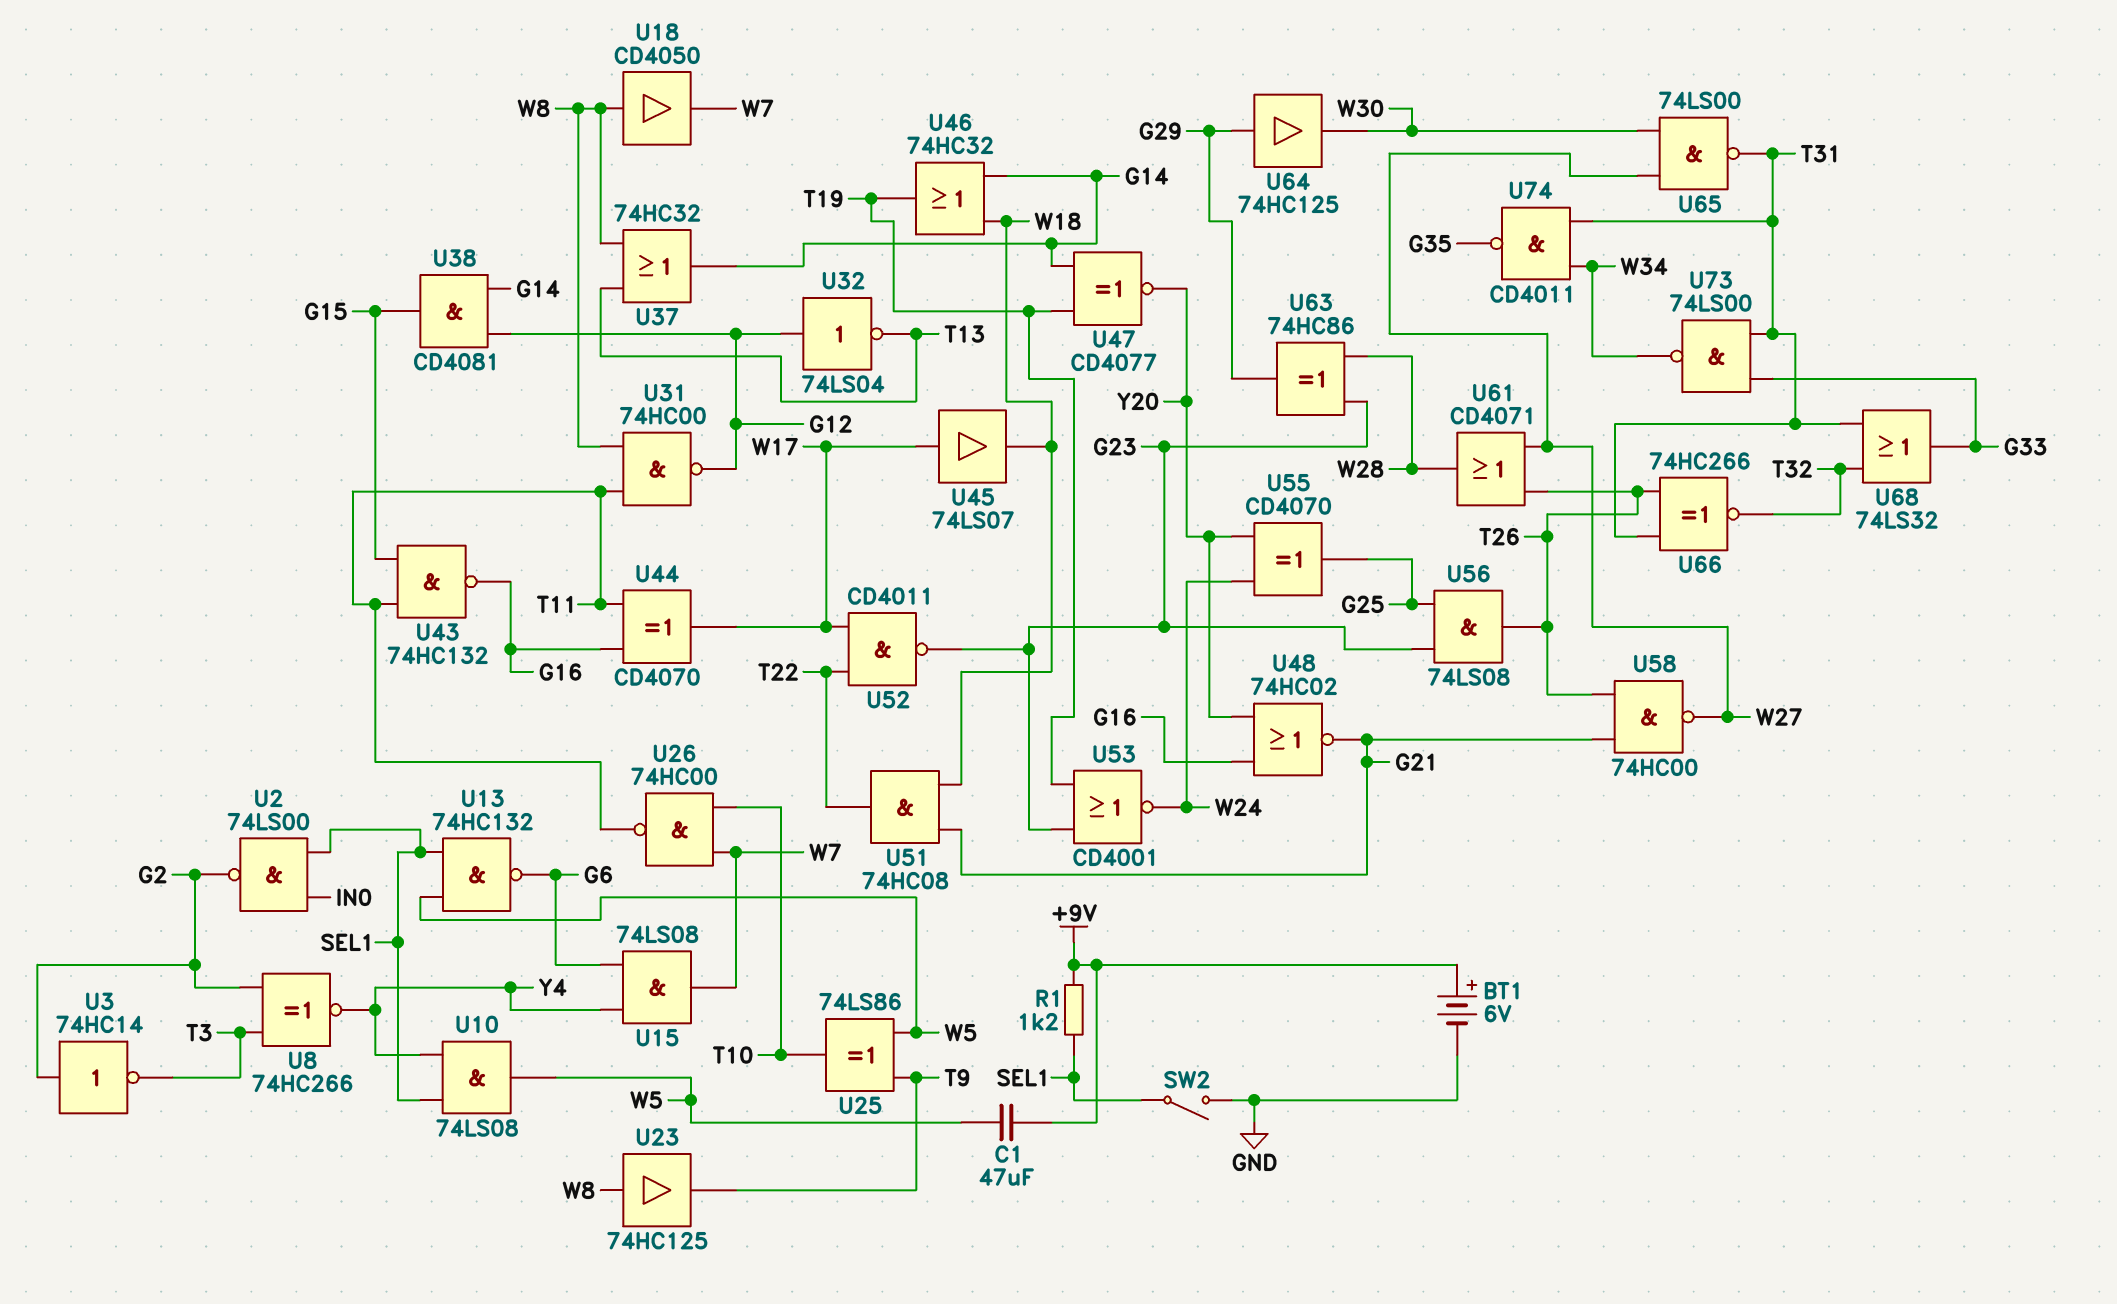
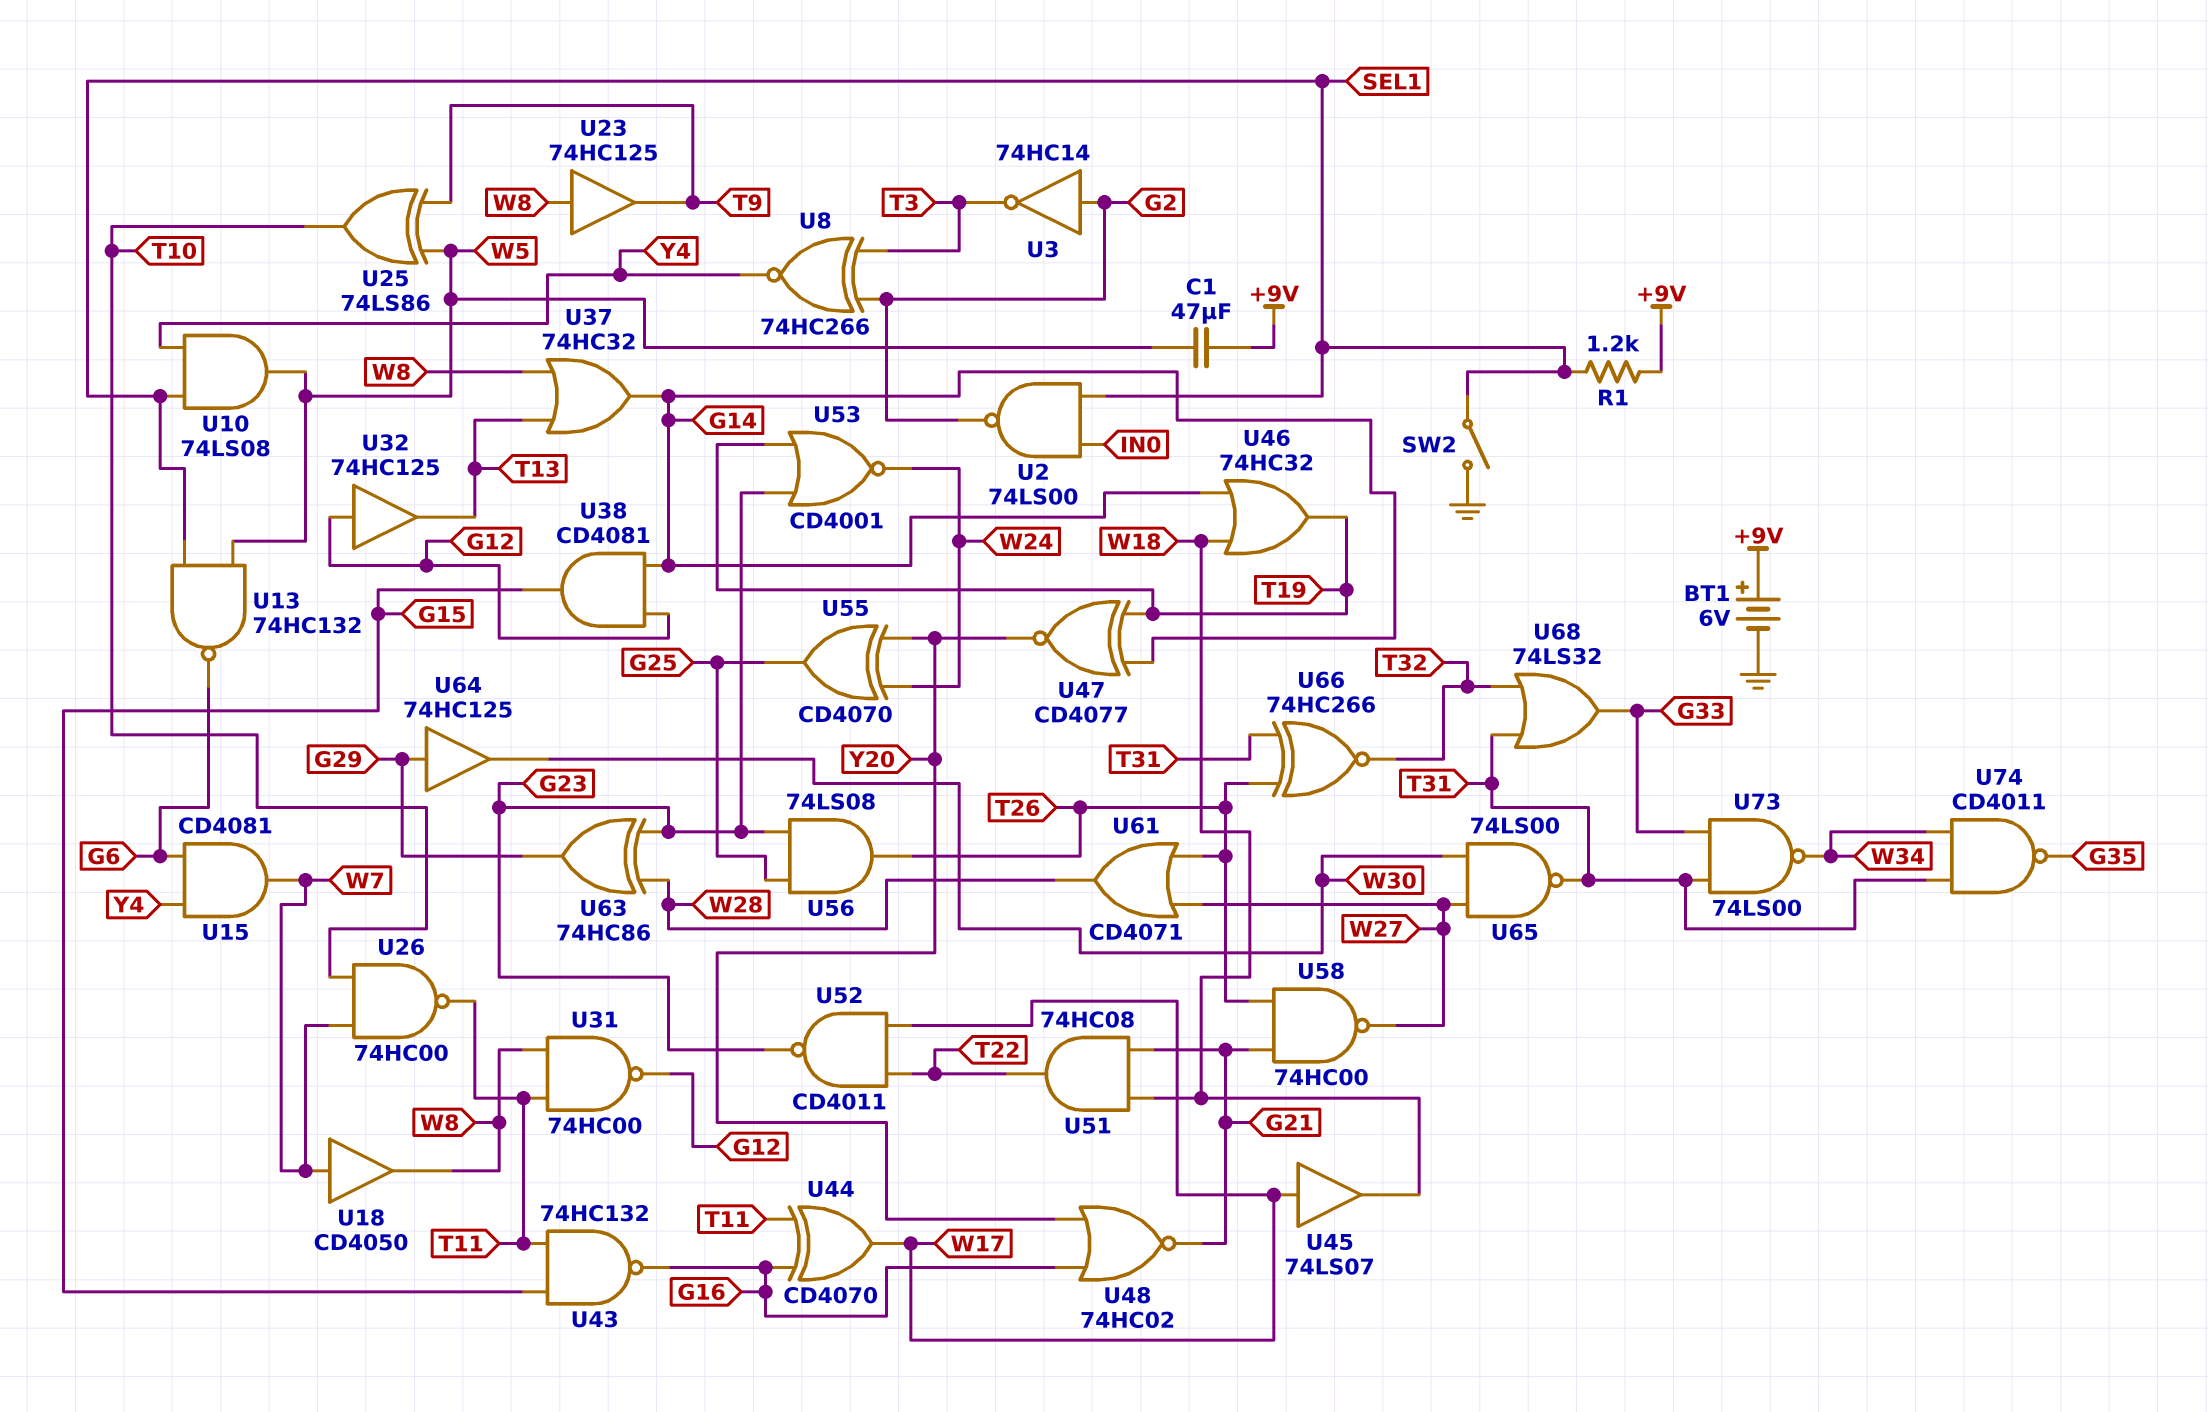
U15: AND 74LS08 (in G6, in Y4, out W7) -> AND CD4081 (in G6, in Y4, out W7)
U18: buffer CD4050 (in W8, out W7) -> buffer CD4050 (in W7, out W8)
U32: NOT 74LS04 (in G12, out T13) -> buffer 74HC125 (in G12, out T13)

